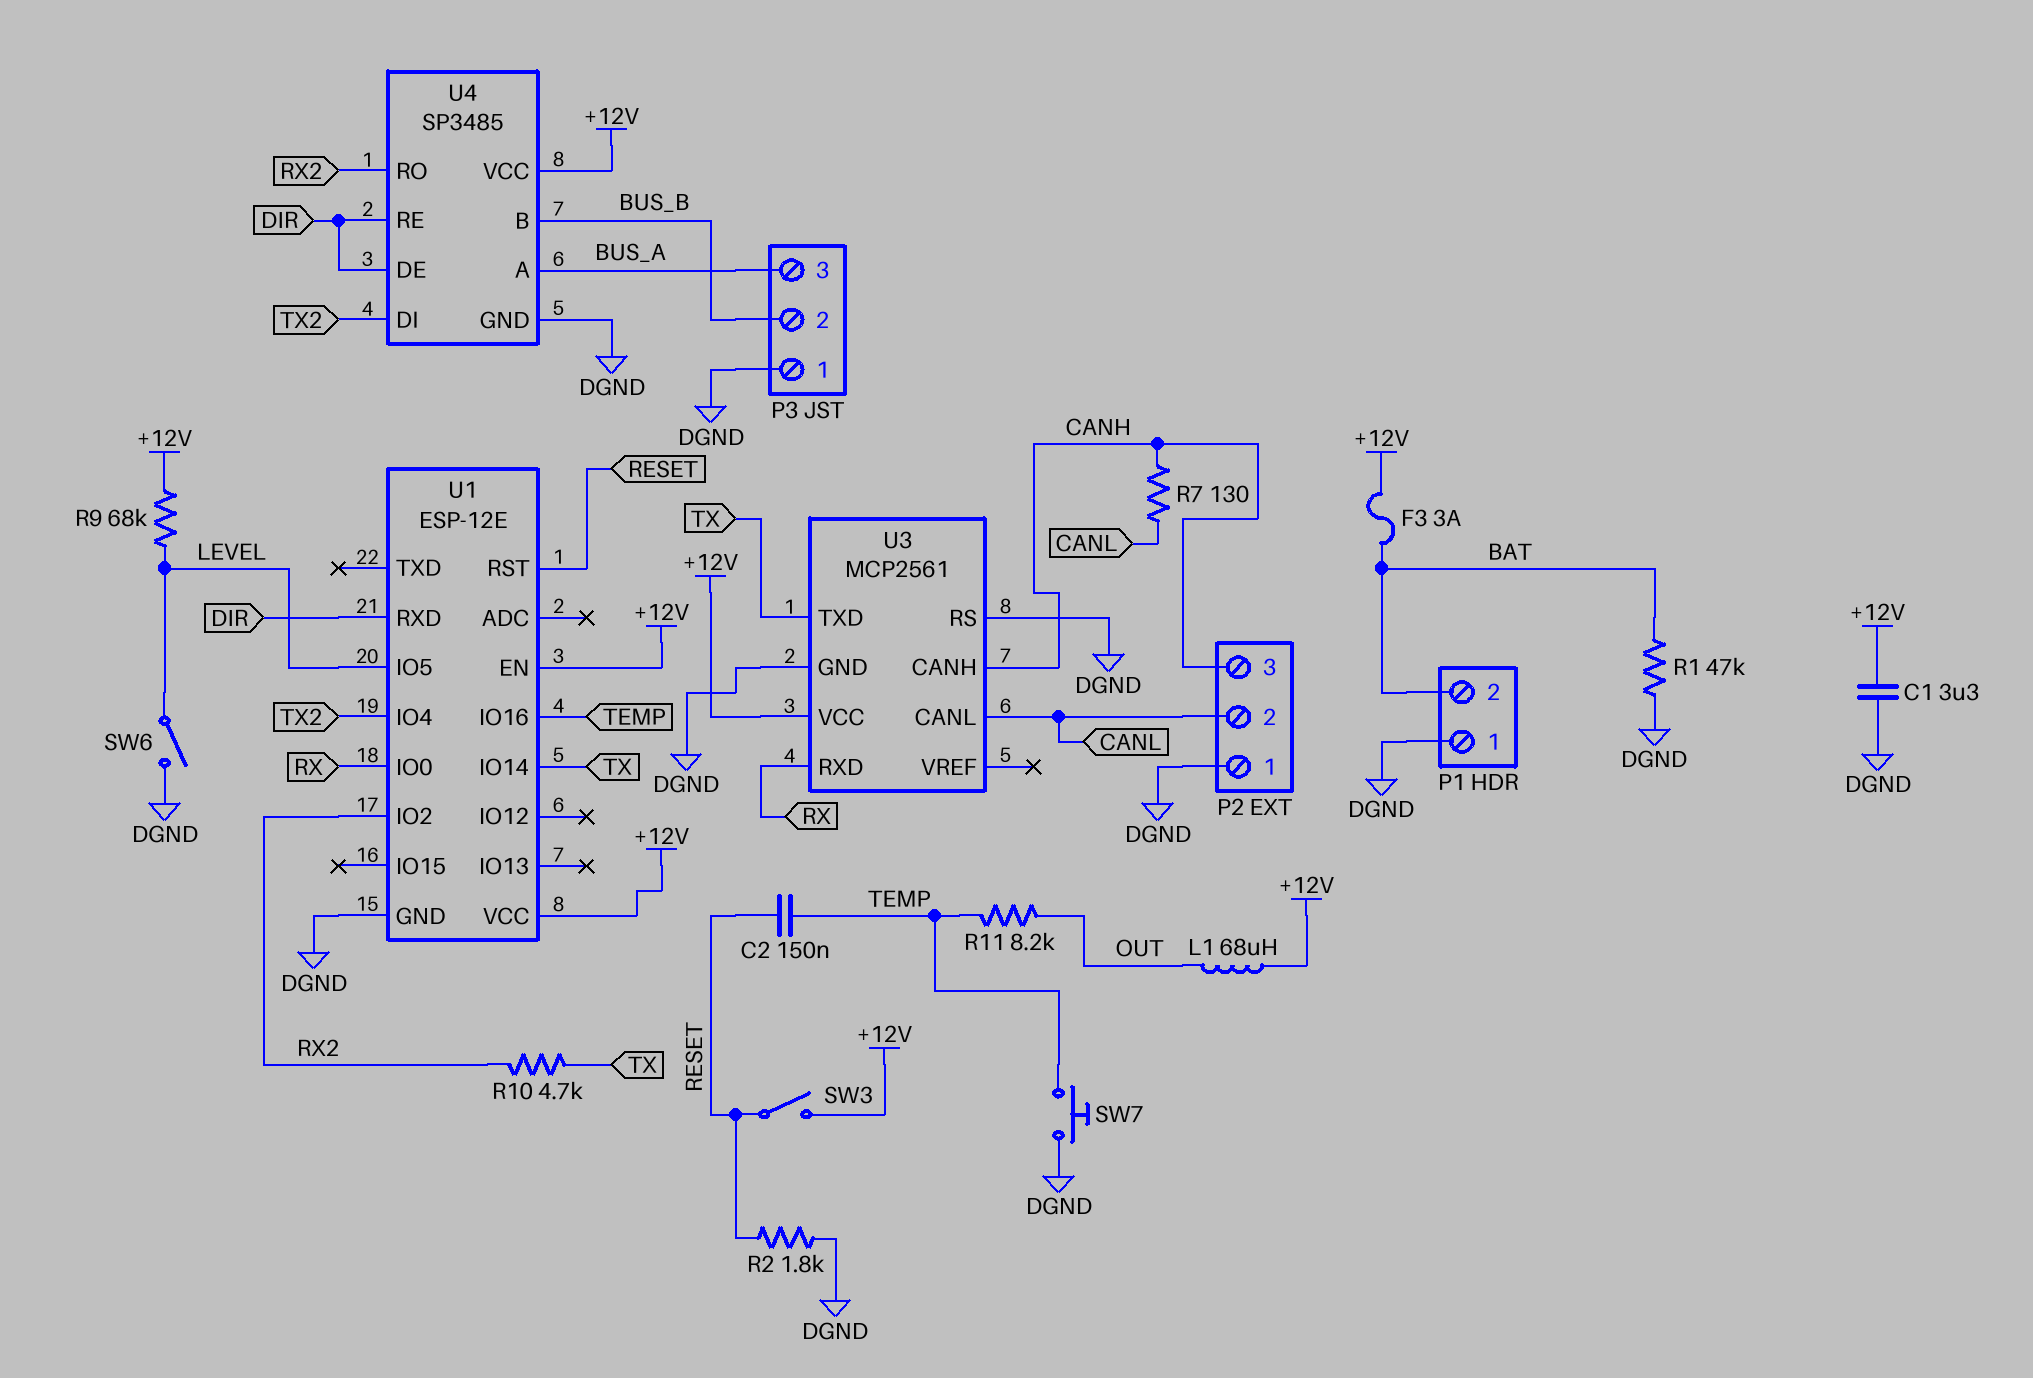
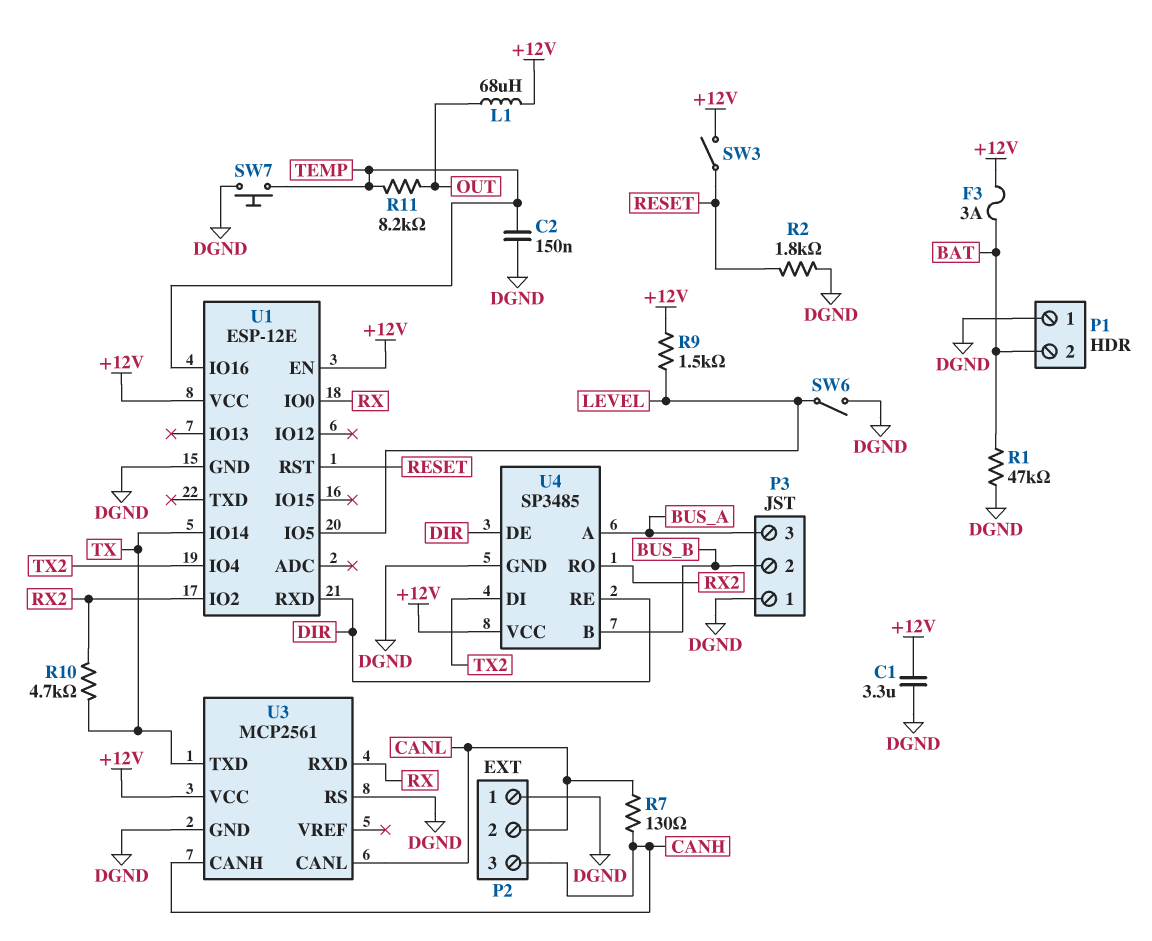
C2: 150nF (RESET, TEMP) -> 150nF (DGND, TEMP)
R9: 68k (+12V, LEVEL) -> 1.5k (+12V, LEVEL)

